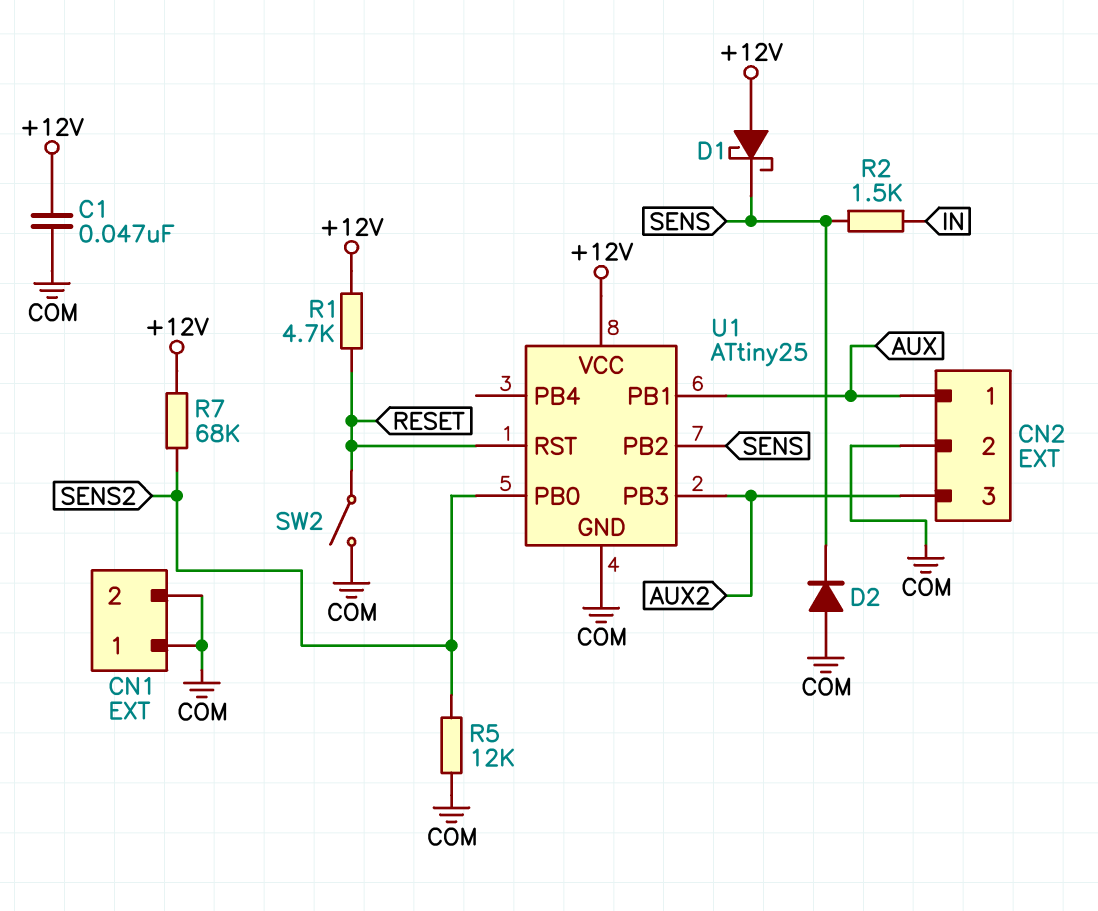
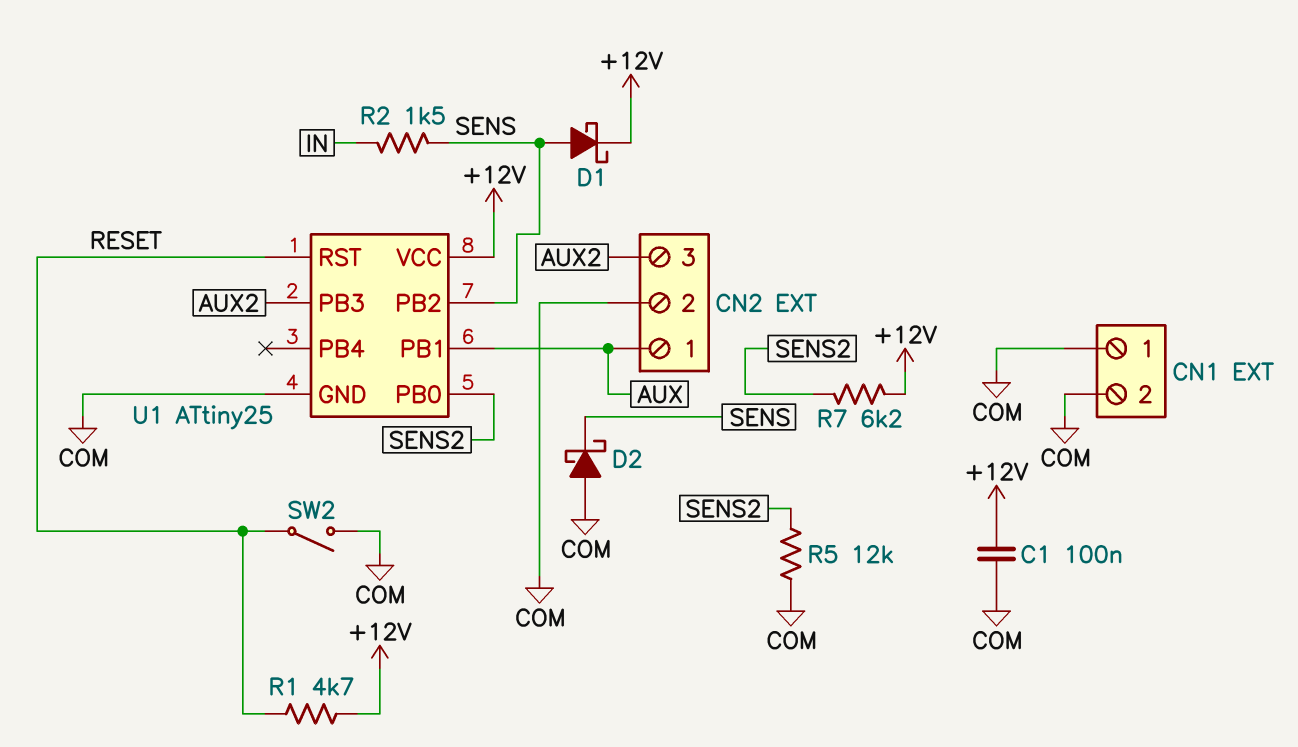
C1: 47nF (+12V, COM) -> 100nF (+12V, COM)
D1: schottky (A +12V, K SENS) -> schottky (A SENS, K +12V)
D2: diode (A COM, K SENS) -> schottky (A COM, K SENS)
R7: 68k (+12V, SENS2) -> 6.2k (+12V, SENS2)

